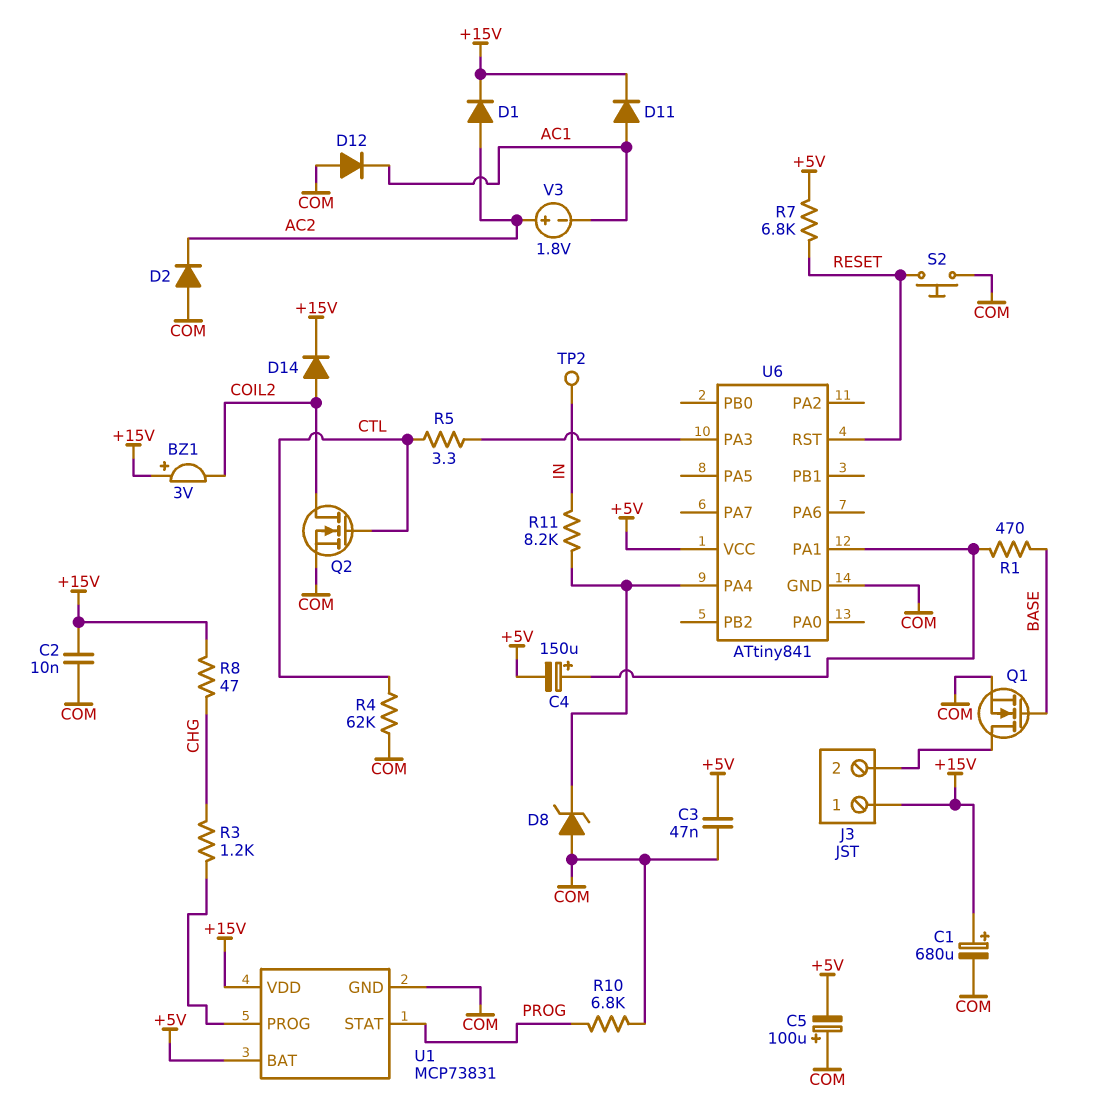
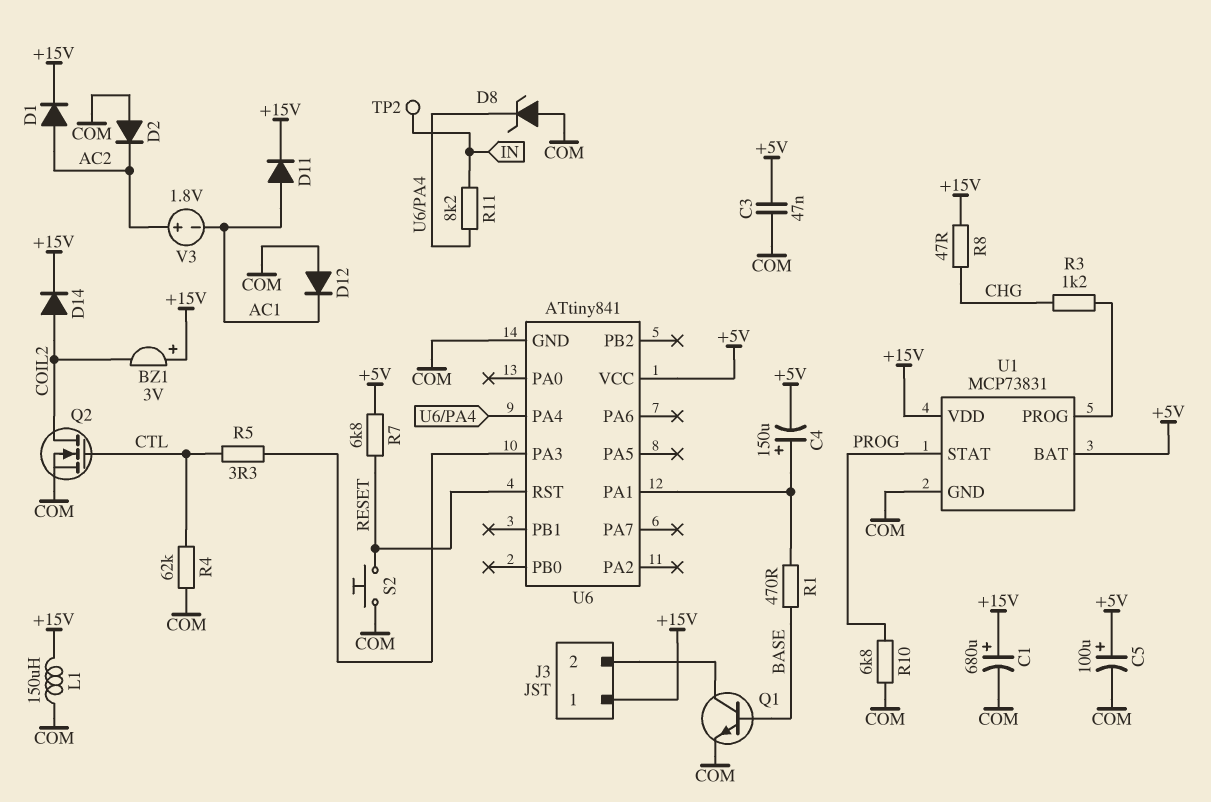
C2: 10nF (+15V, COM) -> none
C5: 100uF (plus COM, minus +5V) -> 100uF (plus +5V, minus COM)
L1: none -> 150uH (+15V, COM)
Q1: NMOS (G BASE, D J3/2, S COM) -> NPN (B BASE, C J3/2, E COM)

